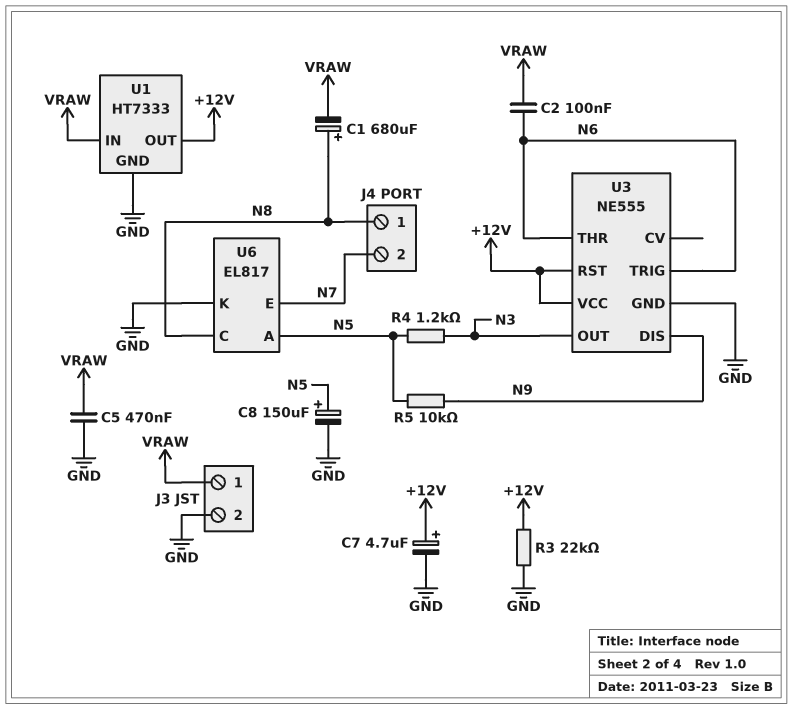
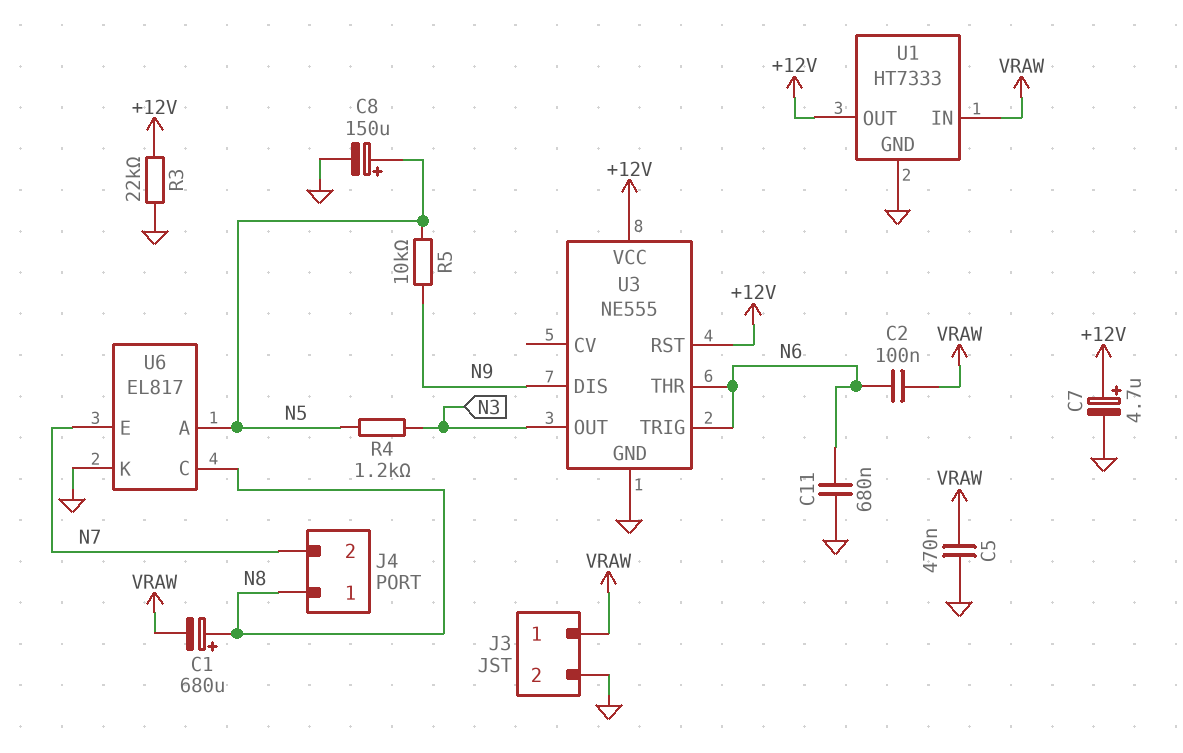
C11: none -> 680nF (GND, N6)

